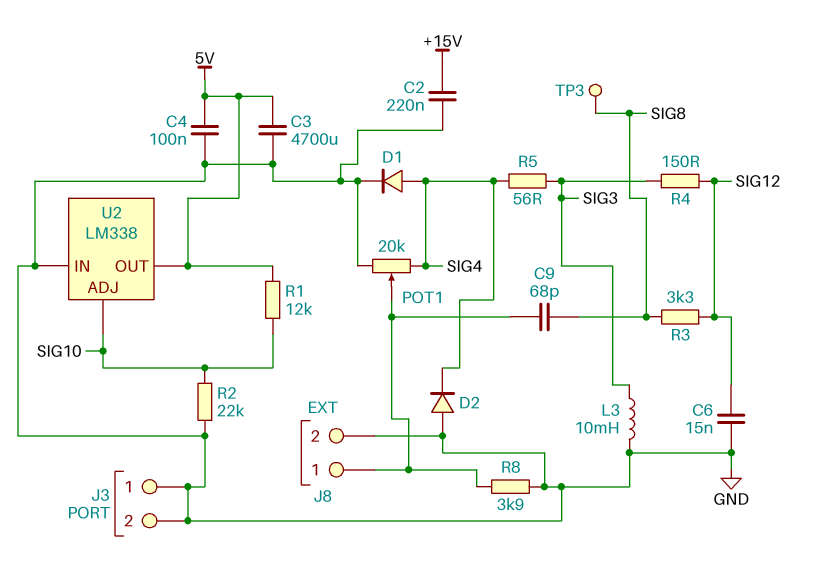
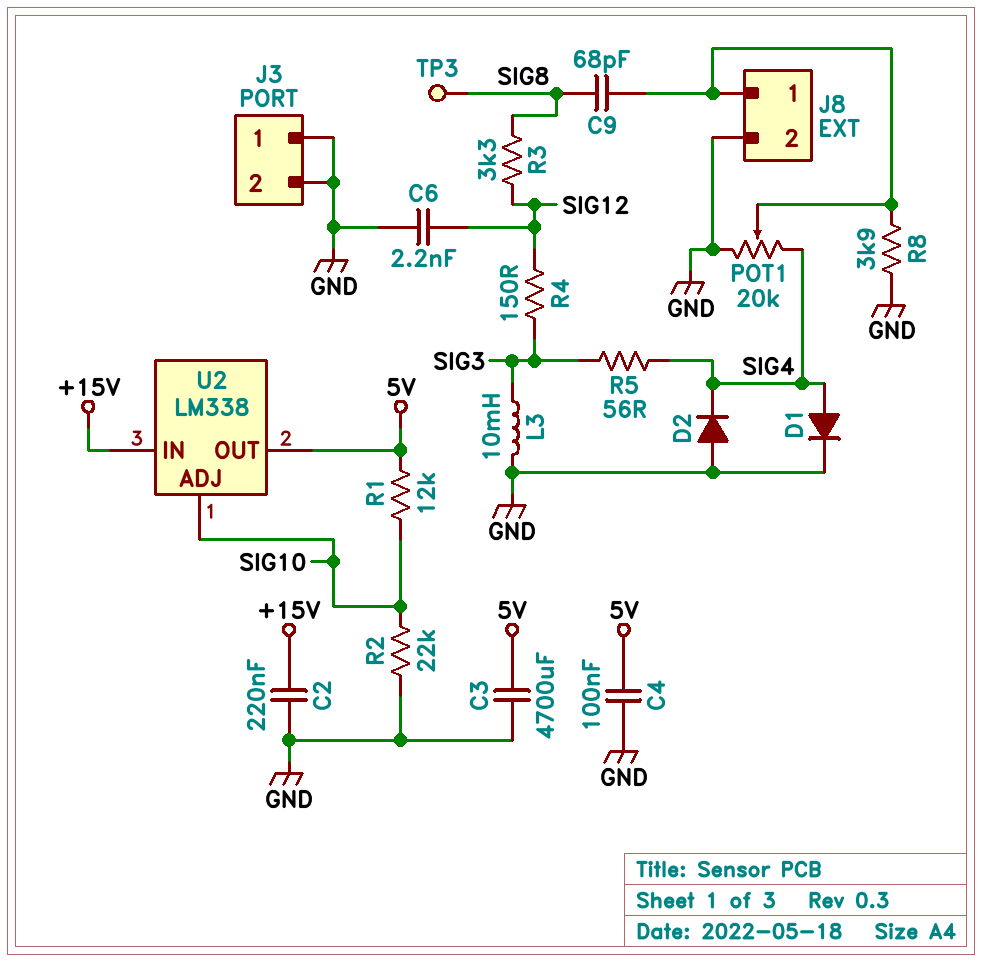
C6: 15nF (GND, SIG12) -> 2.2nF (GND, SIG12)
U2 pin IN: GND -> +15V

